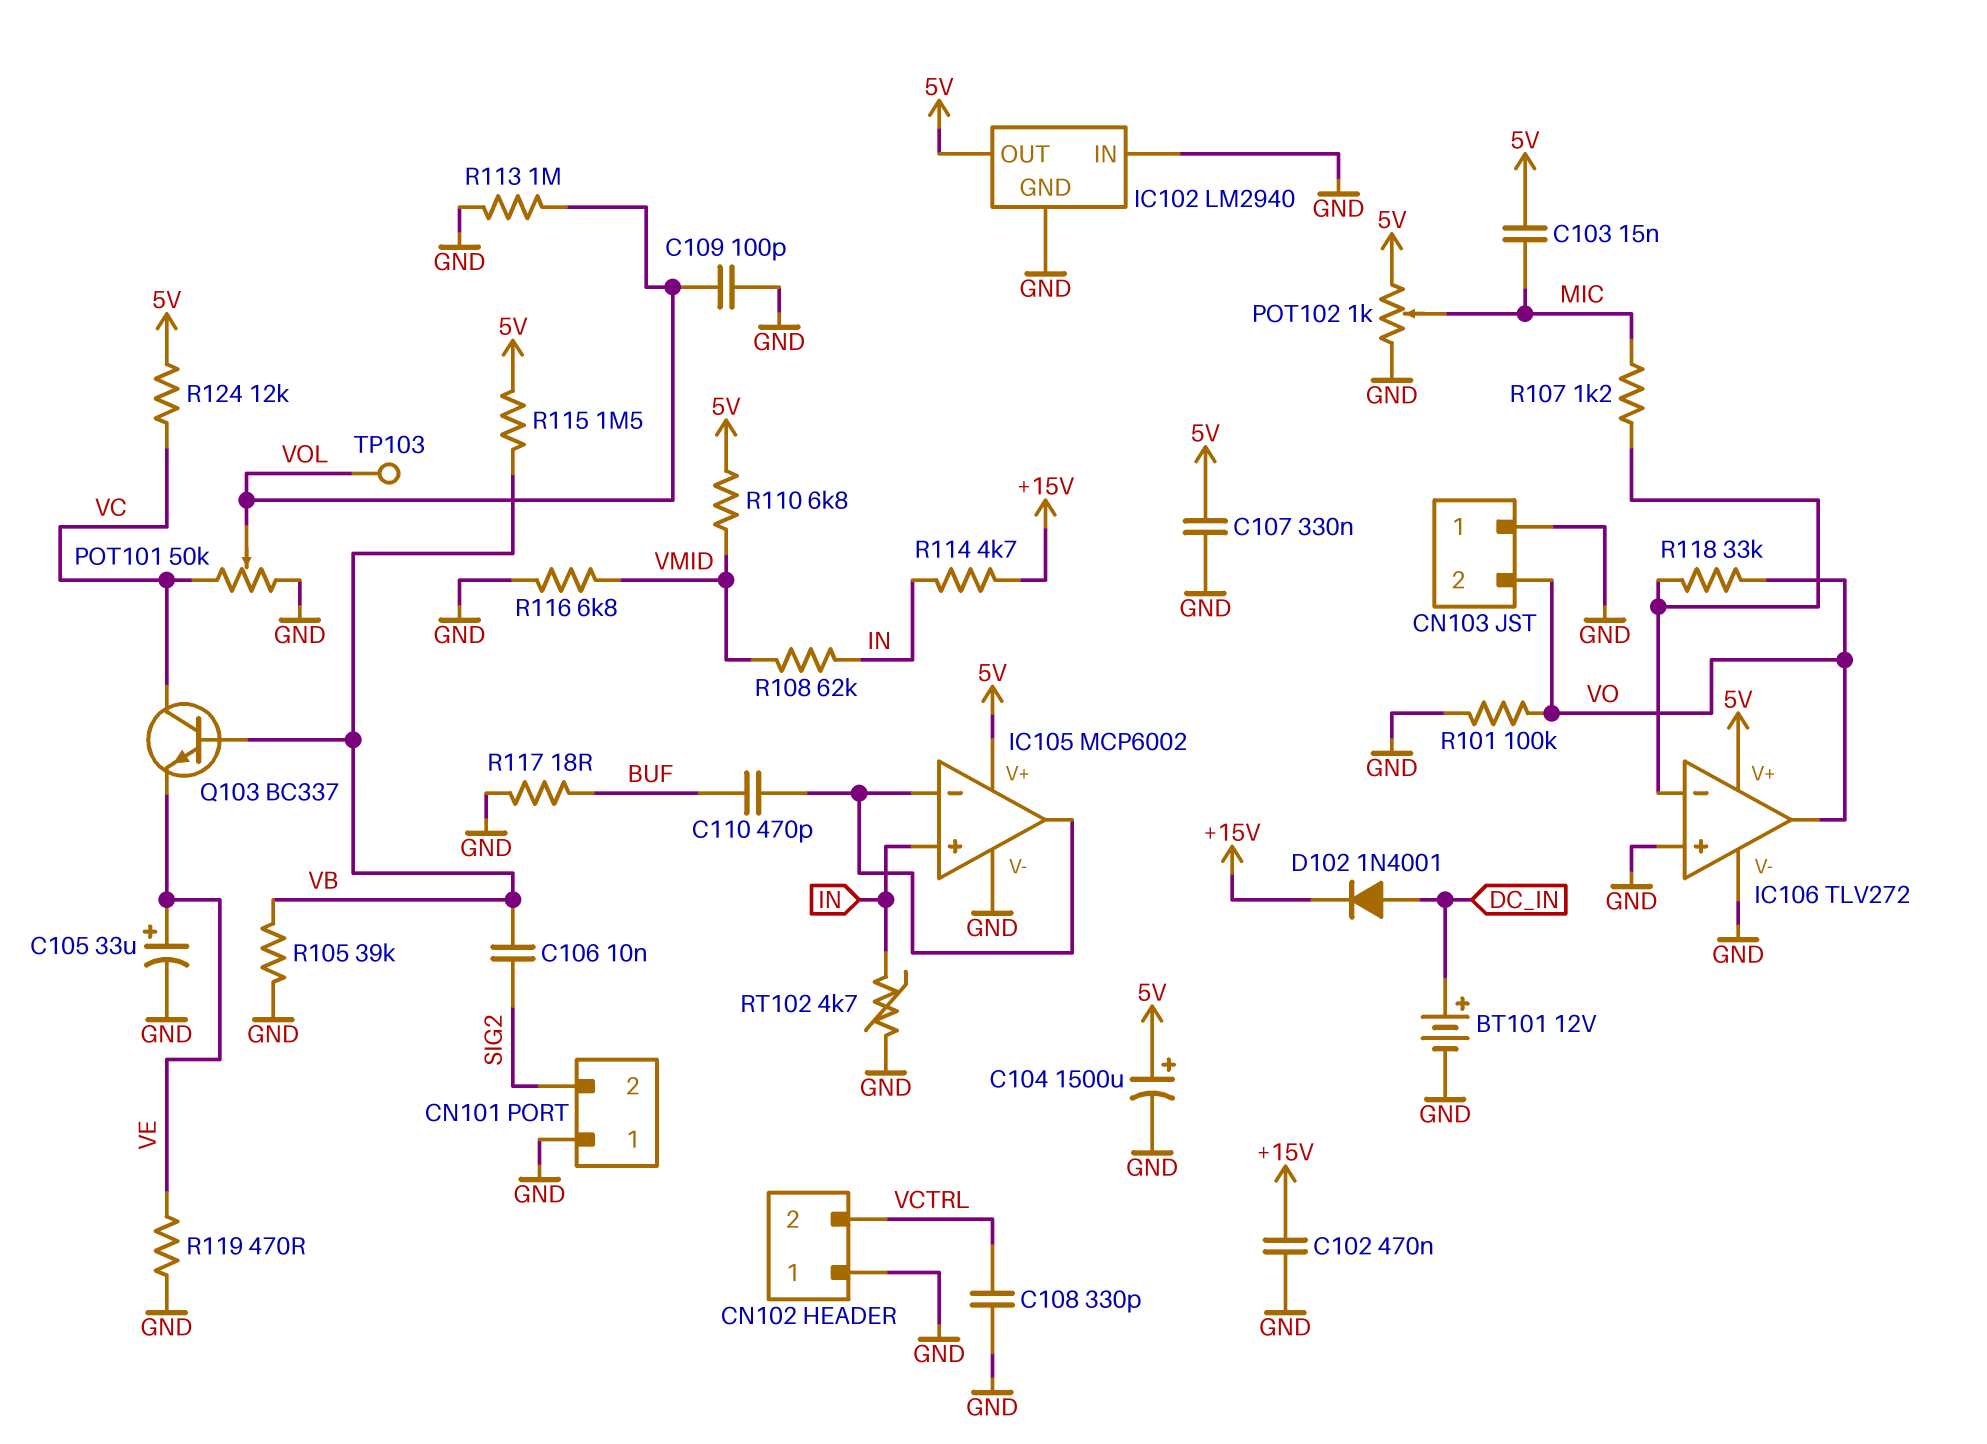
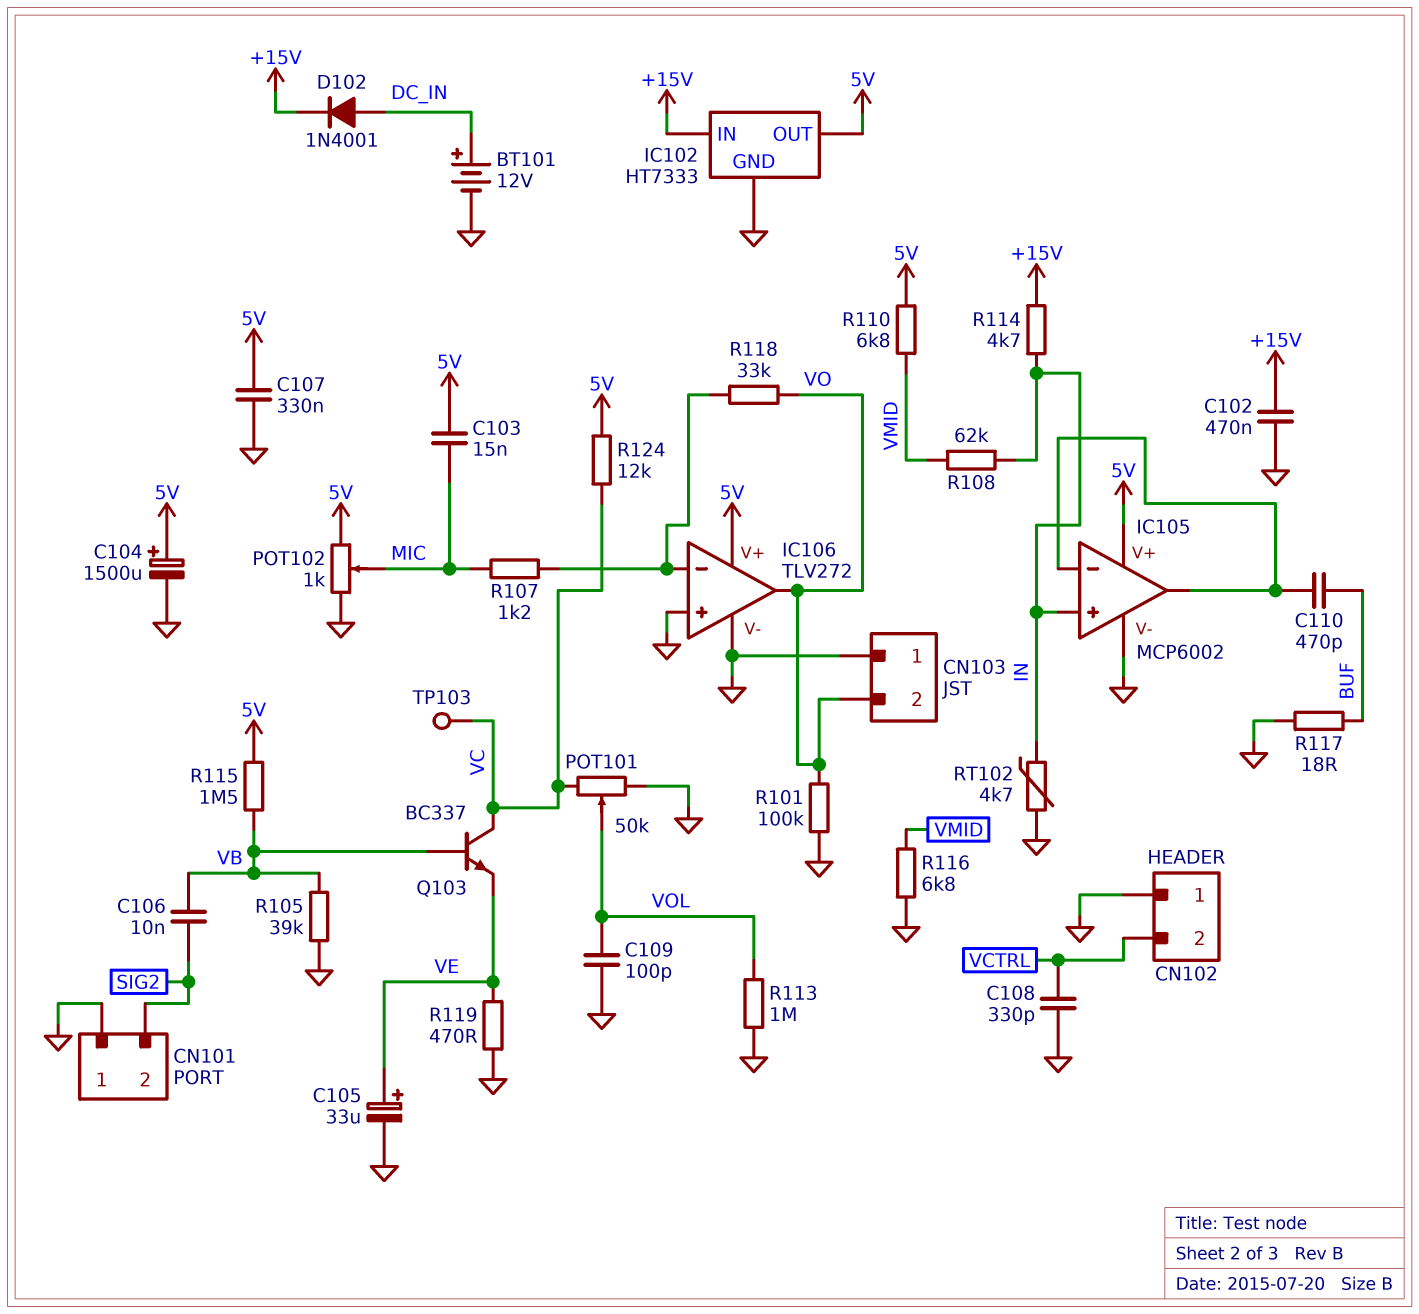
IC102: LM2940 -> HT7333
IC102 pin IN: GND -> +15V
TP103: test point (VOL) -> test point (VC)

